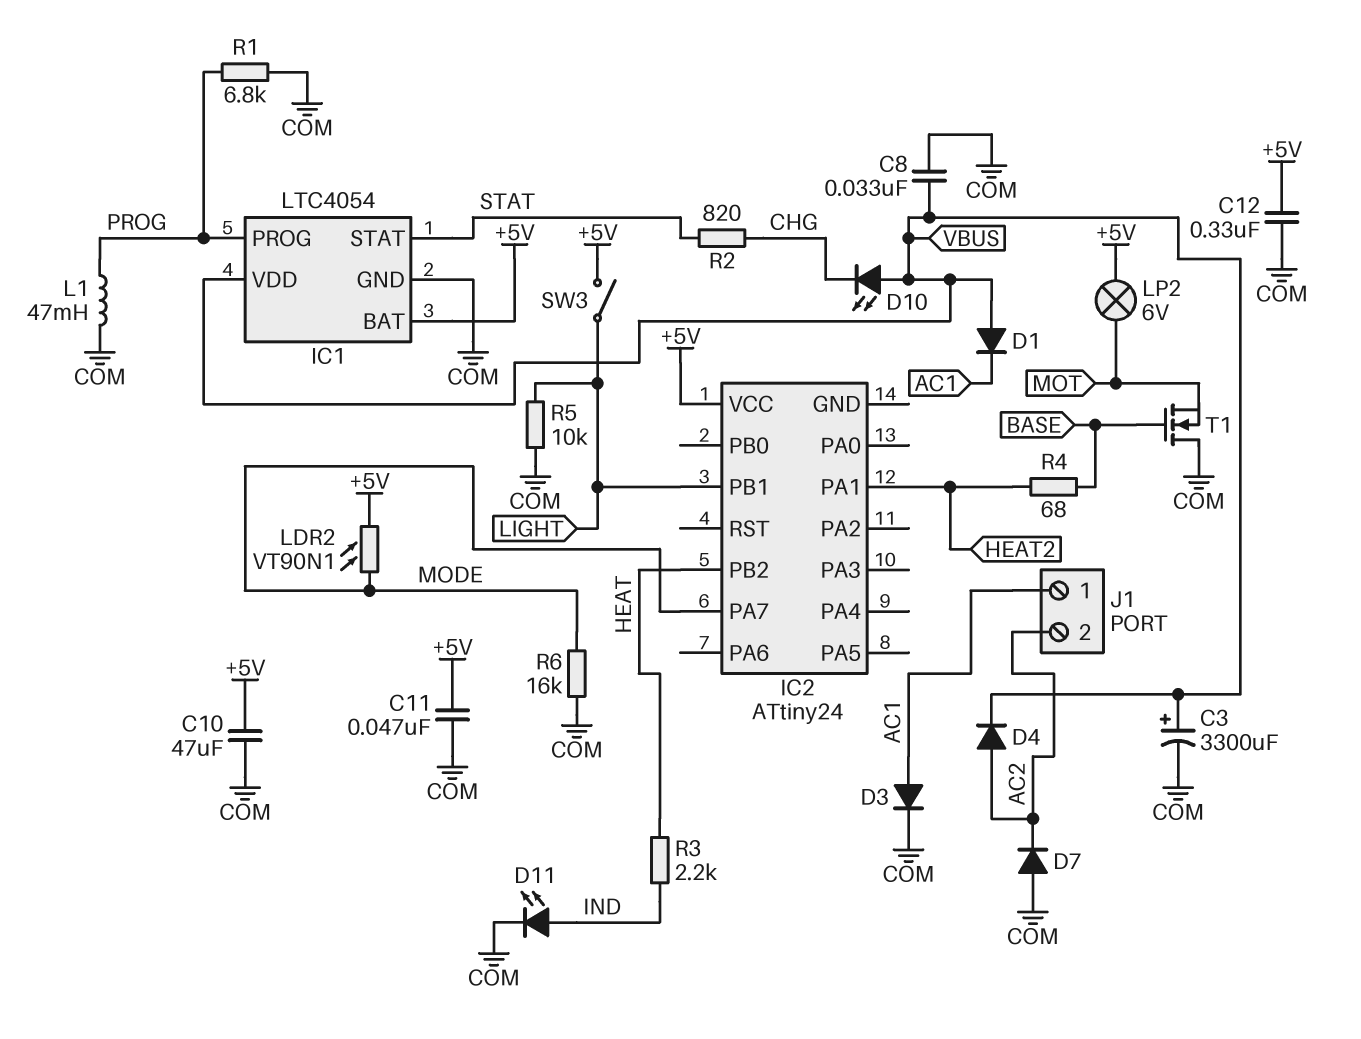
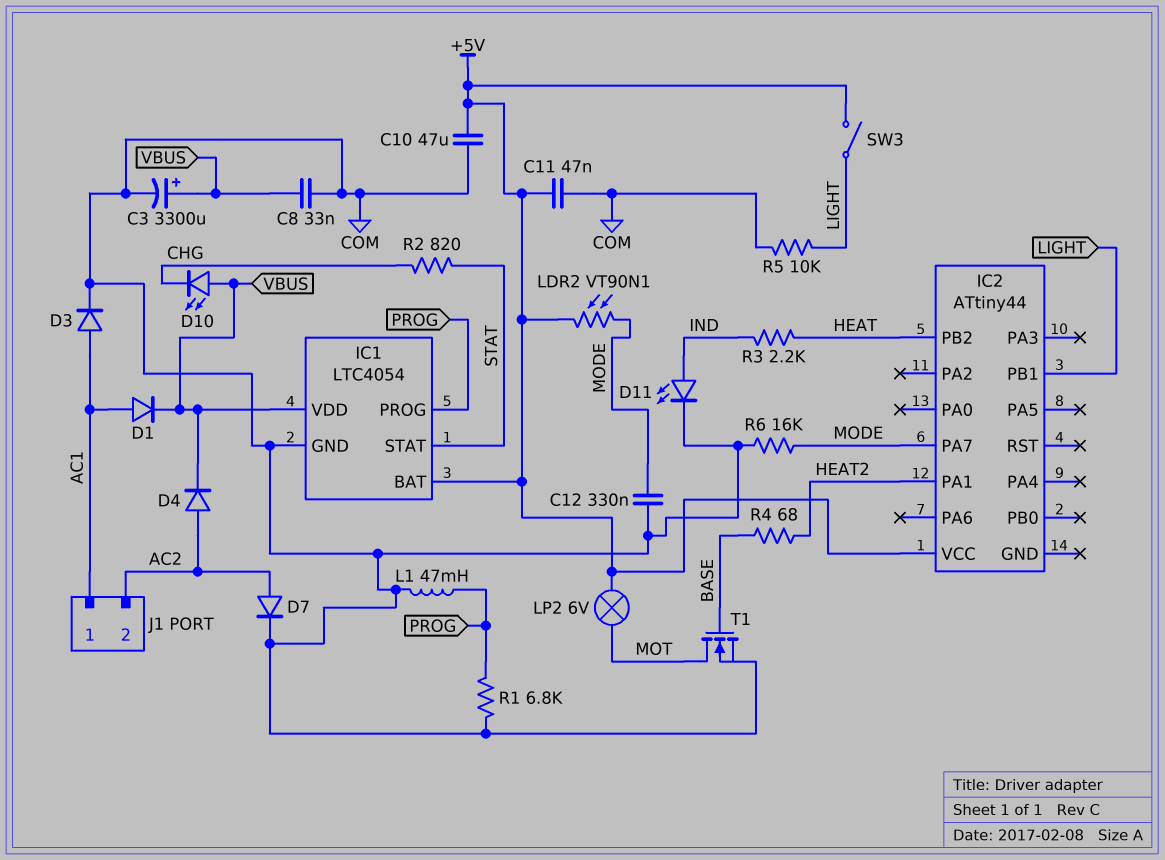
C12: 330nF (+5V, COM) -> 330nF (COM, MODE)
D1: diode (A VBUS, K AC1) -> diode (A AC1, K VBUS)
D7: diode (A COM, K AC2) -> diode (A AC2, K COM)
IC2: ATtiny24 -> ATtiny44
T1: NMOS (G BASE, D COM, S MOT) -> NMOS (G BASE, D MOT, S COM)

